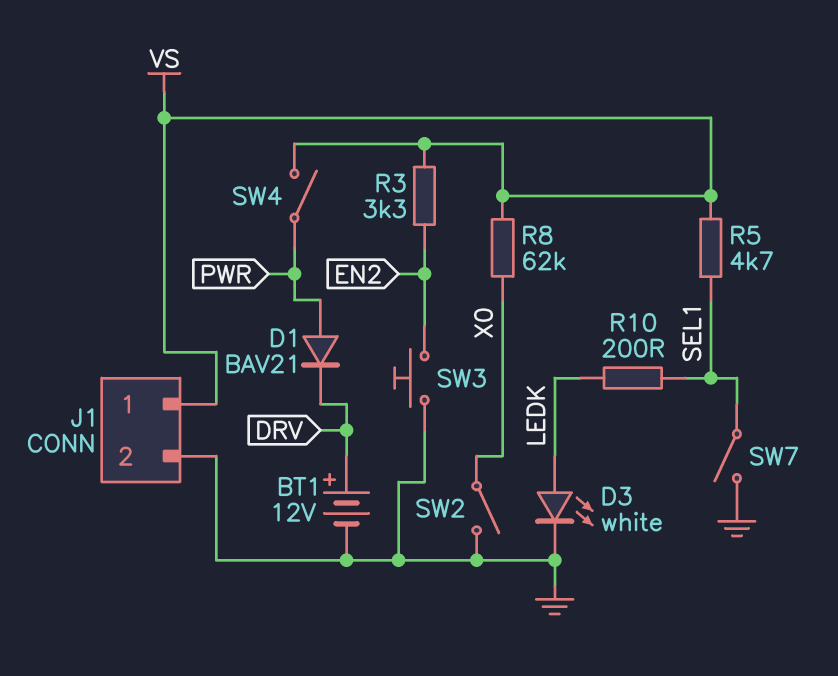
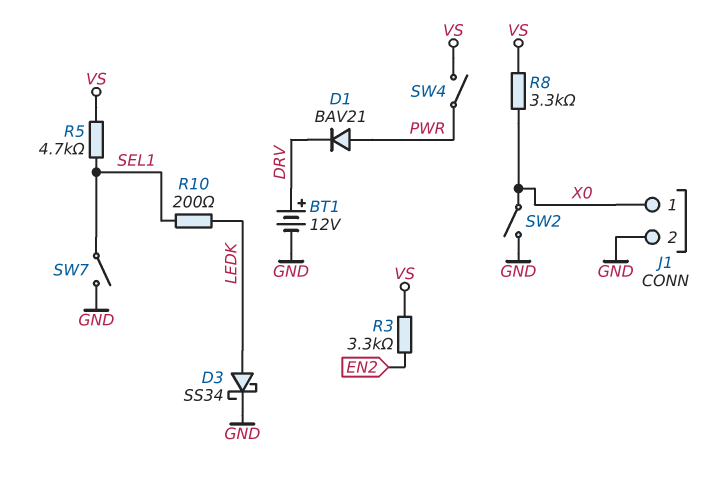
D3: LED white (A LEDK, K GND) -> schottky SS34 (A LEDK, K GND)
J1 pin 1: VS -> X0
R8: 62k (VS, X0) -> 3.3k (VS, X0)
SW3: button (EN2, GND) -> none

